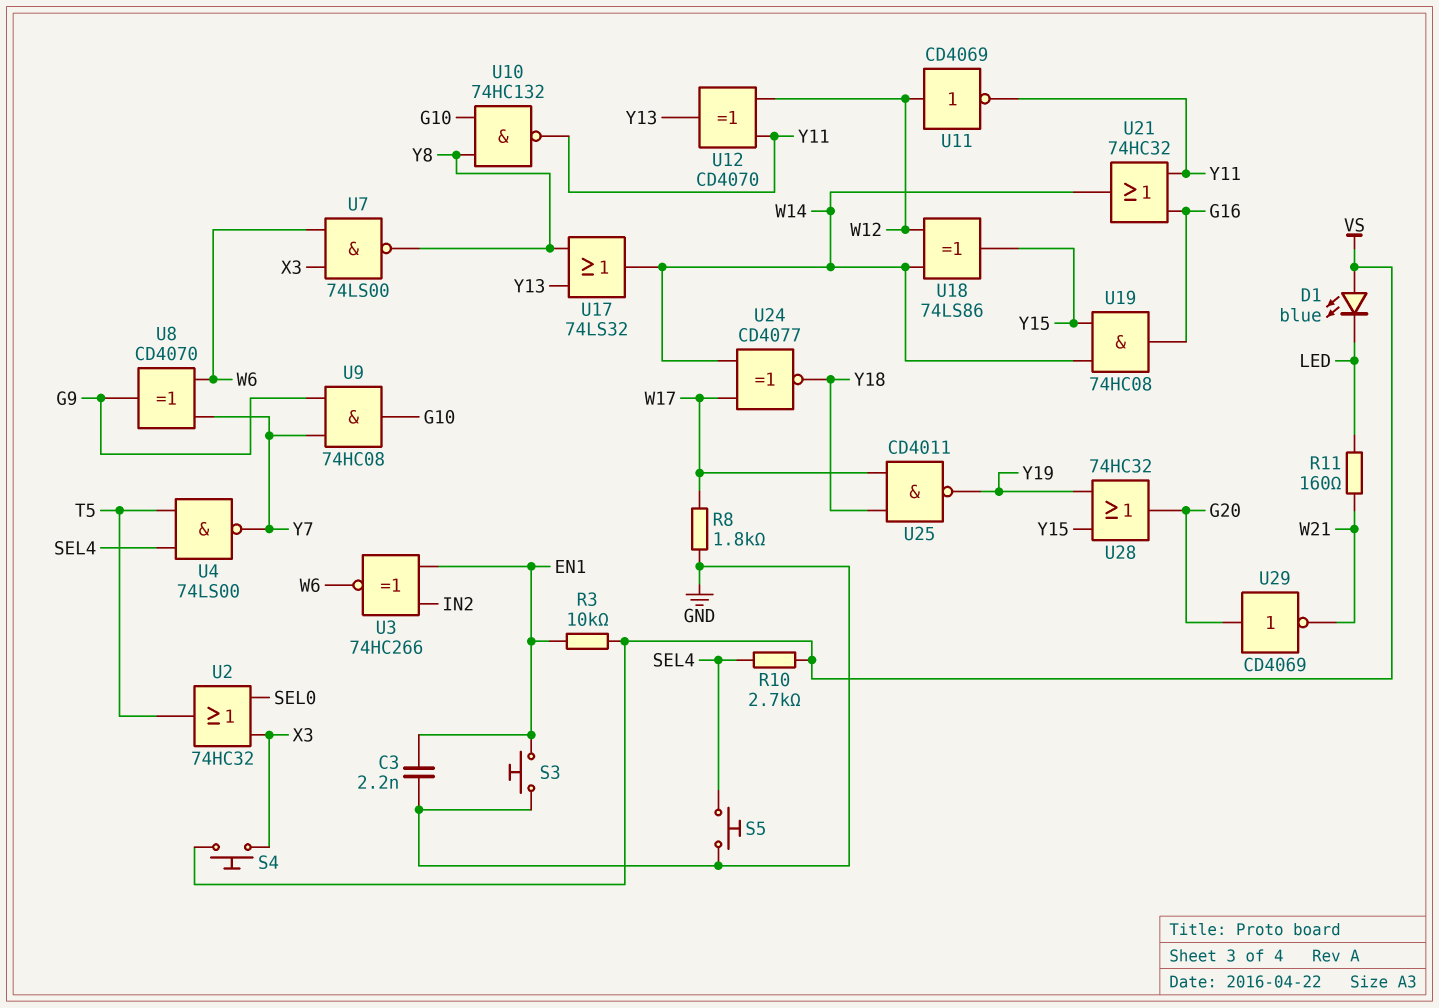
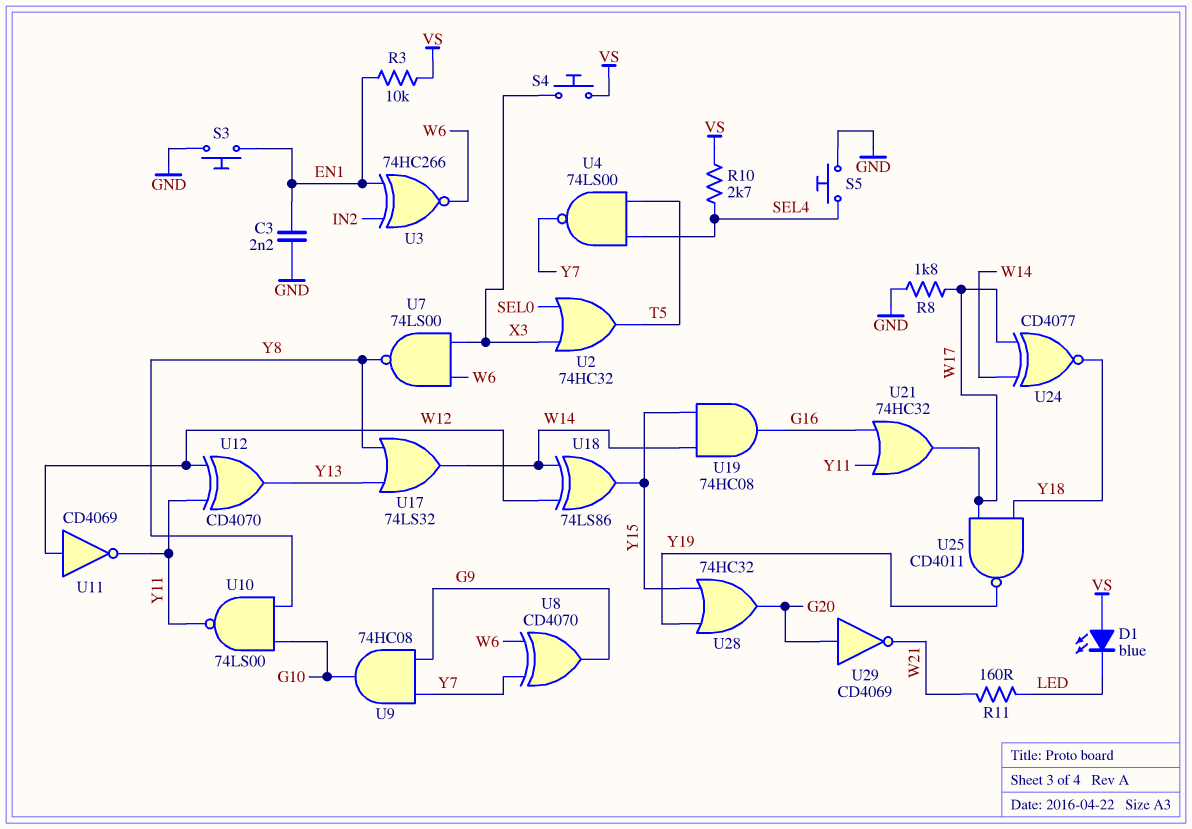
U10: NAND 74HC132 (in G10, in Y8, out Y11) -> NAND 74LS00 (in G10, in Y8, out Y11)
U21: OR 74HC32 (in G16, in Y11, out W14) -> OR 74HC32 (in G16, in Y11, out W17)

